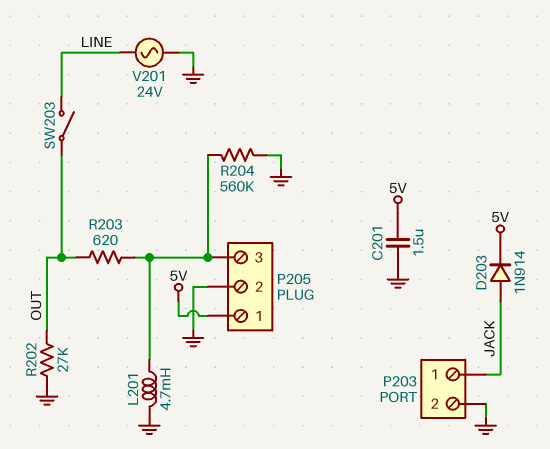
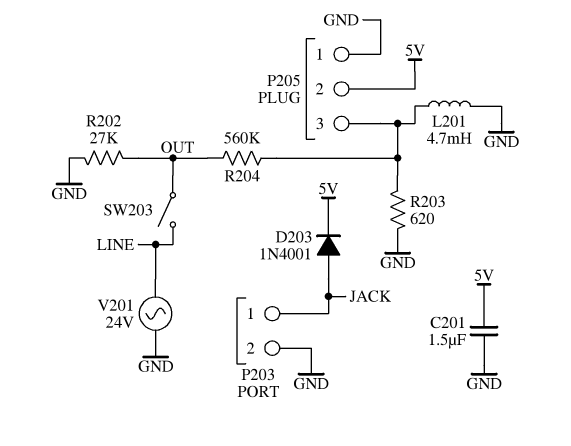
D203: diode 1N914 (A JACK, K 5V) -> diode 1N4001 (A JACK, K 5V)
P205 pin 1: 5V -> GND
P205 pin 2: GND -> 5V
R203: 620 (OUT, P205/3) -> 620 (GND, P205/3)
R204: 560k (GND, P205/3) -> 560k (OUT, P205/3)

